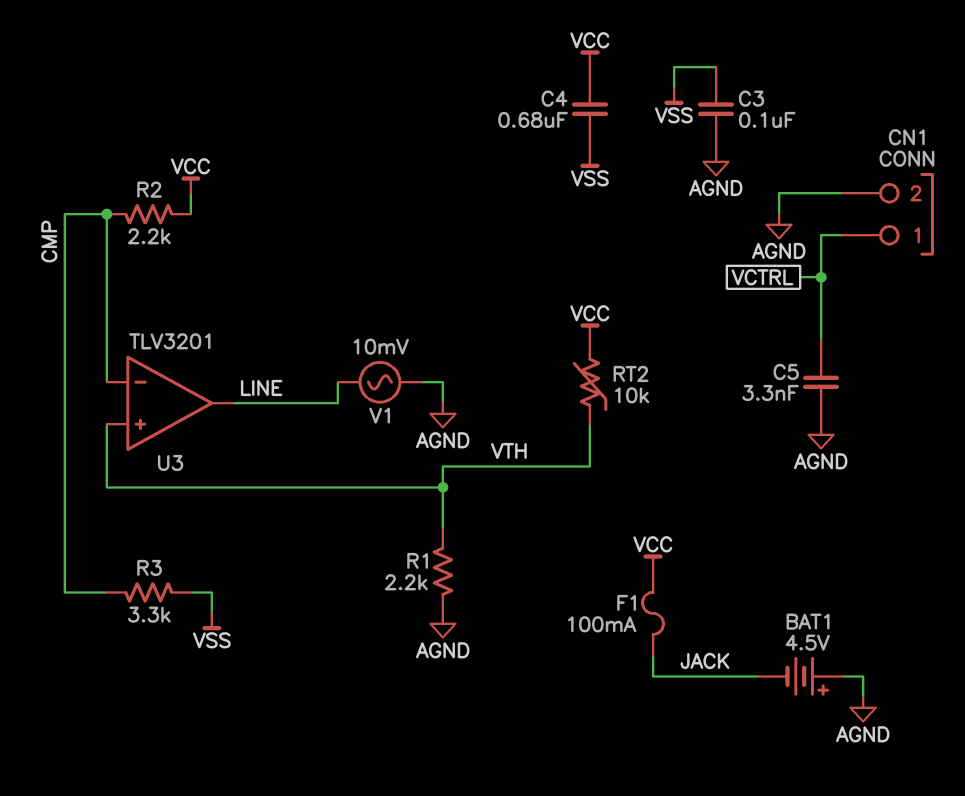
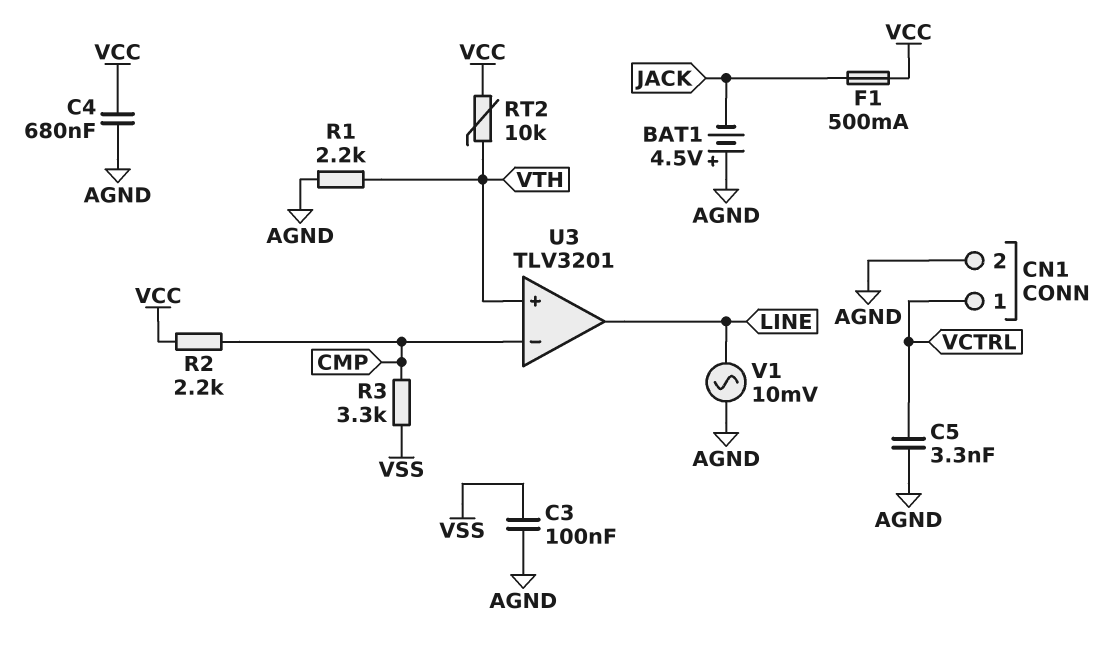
C4: 680nF (VCC, VSS) -> 680nF (AGND, VCC)
F1: 100mA (JACK, VCC) -> 500mA (JACK, VCC)

